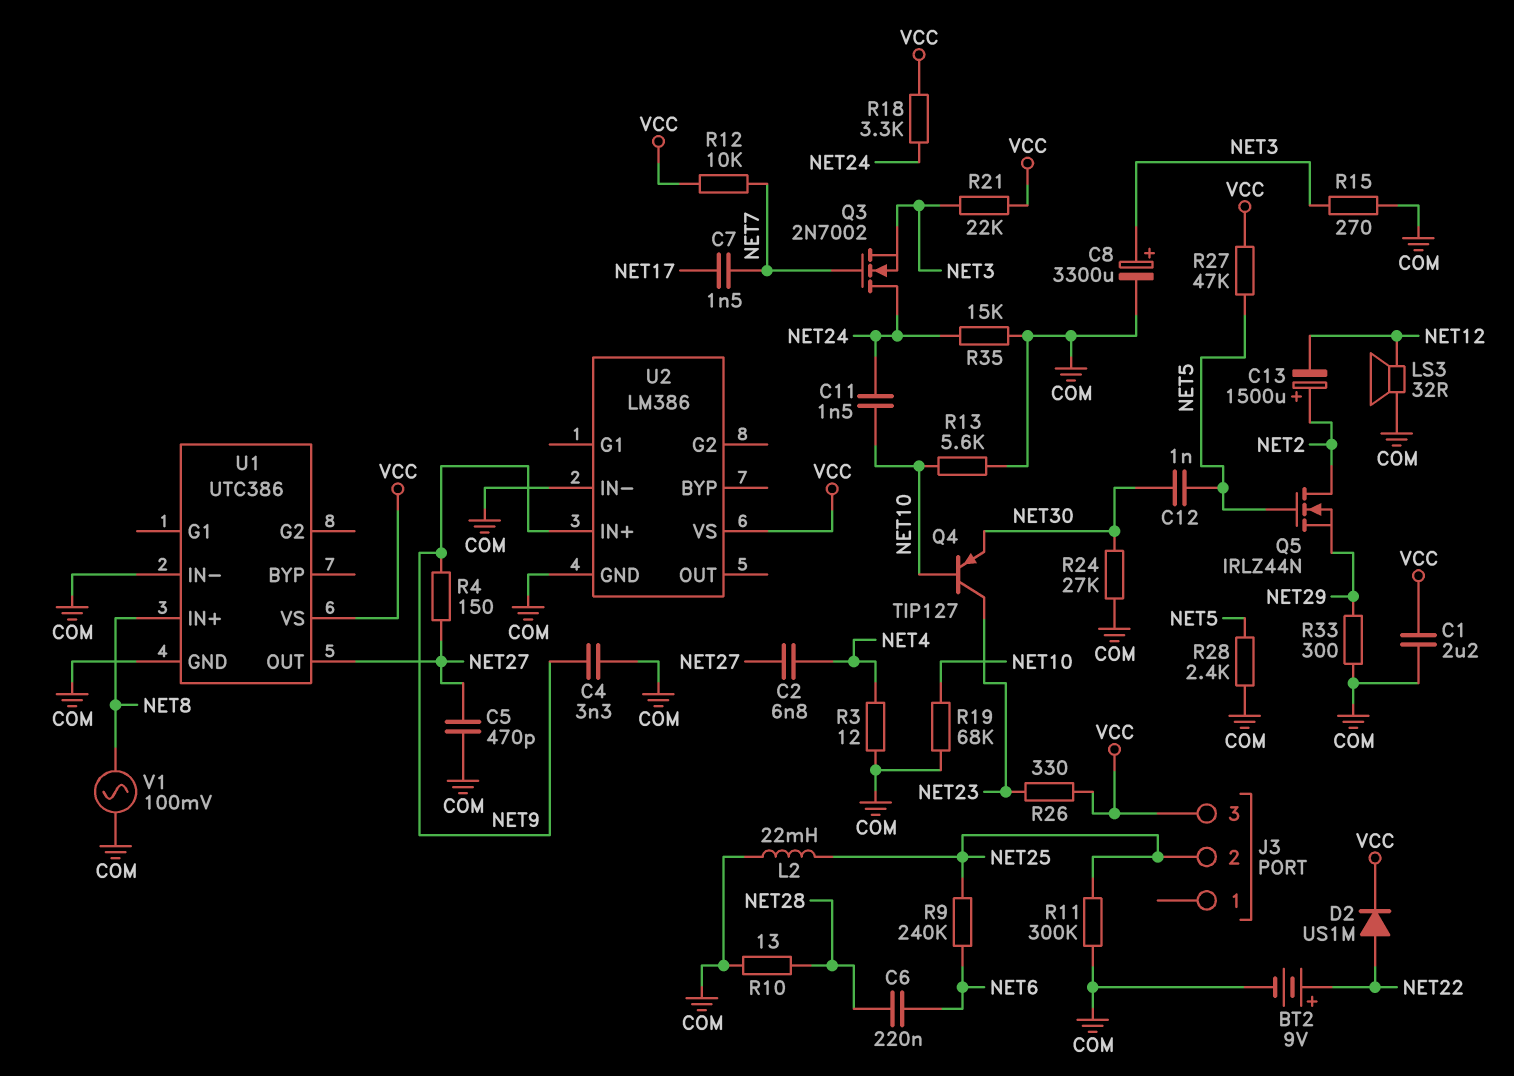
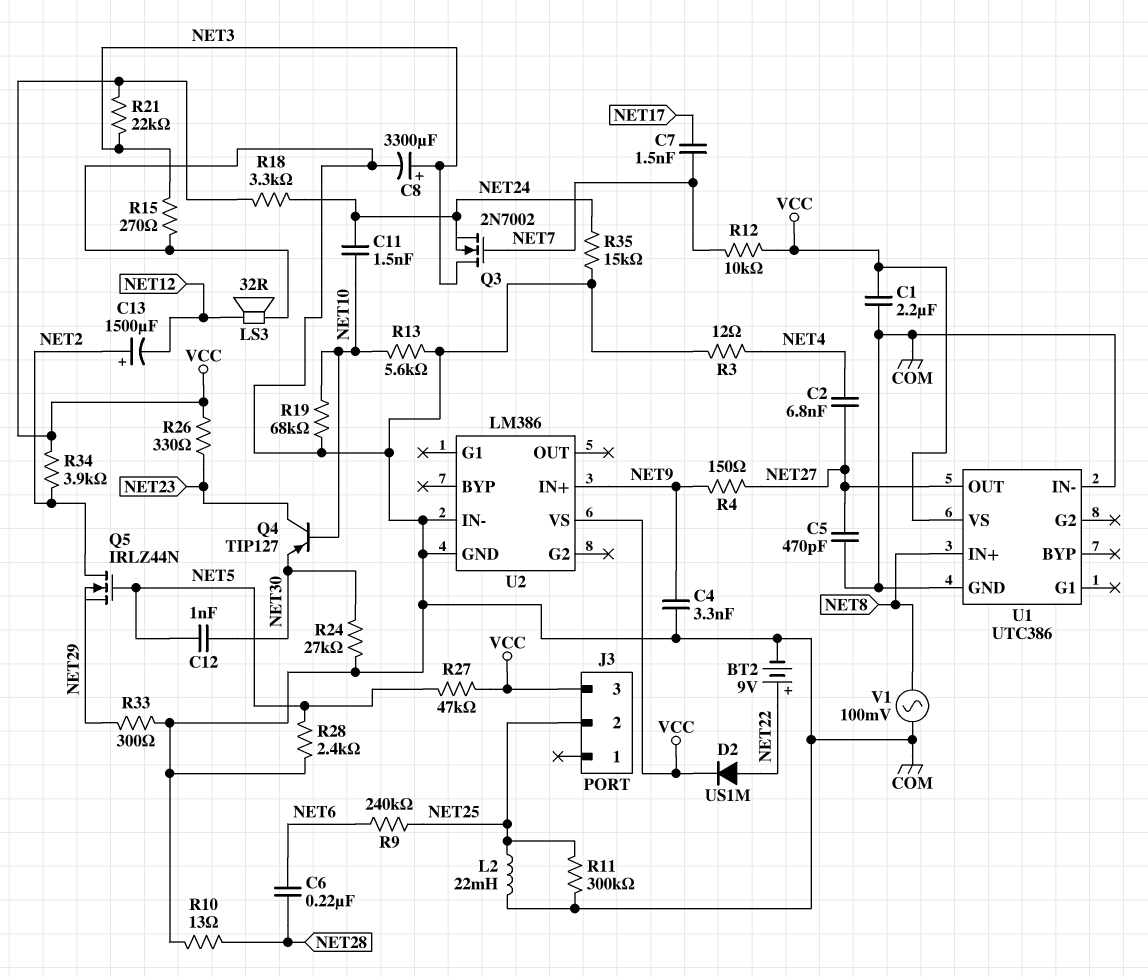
Q3: NMOS 2N7002 (G NET7, D NET24, S NET3) -> NMOS 2N7002 (G NET7, D NET3, S NET24)
R34: none -> 3.9k (NET2, VCC)

